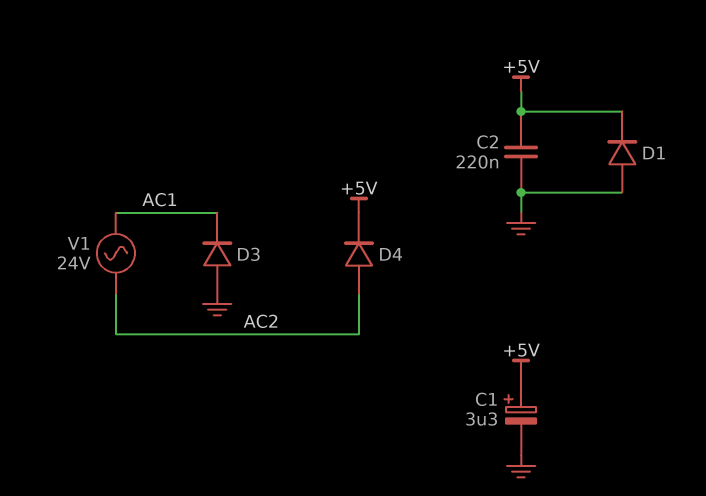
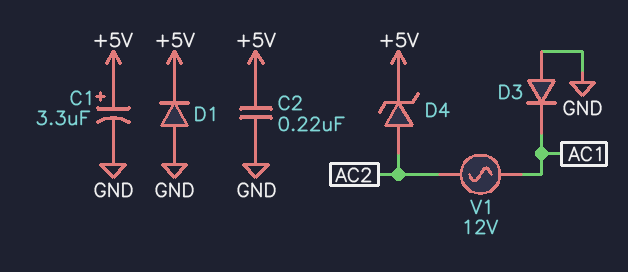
D4: diode (A AC2, K +5V) -> zener (A AC2, K +5V)
V1: AC 24V (AC1, AC2) -> AC 12V (AC1, AC2)

